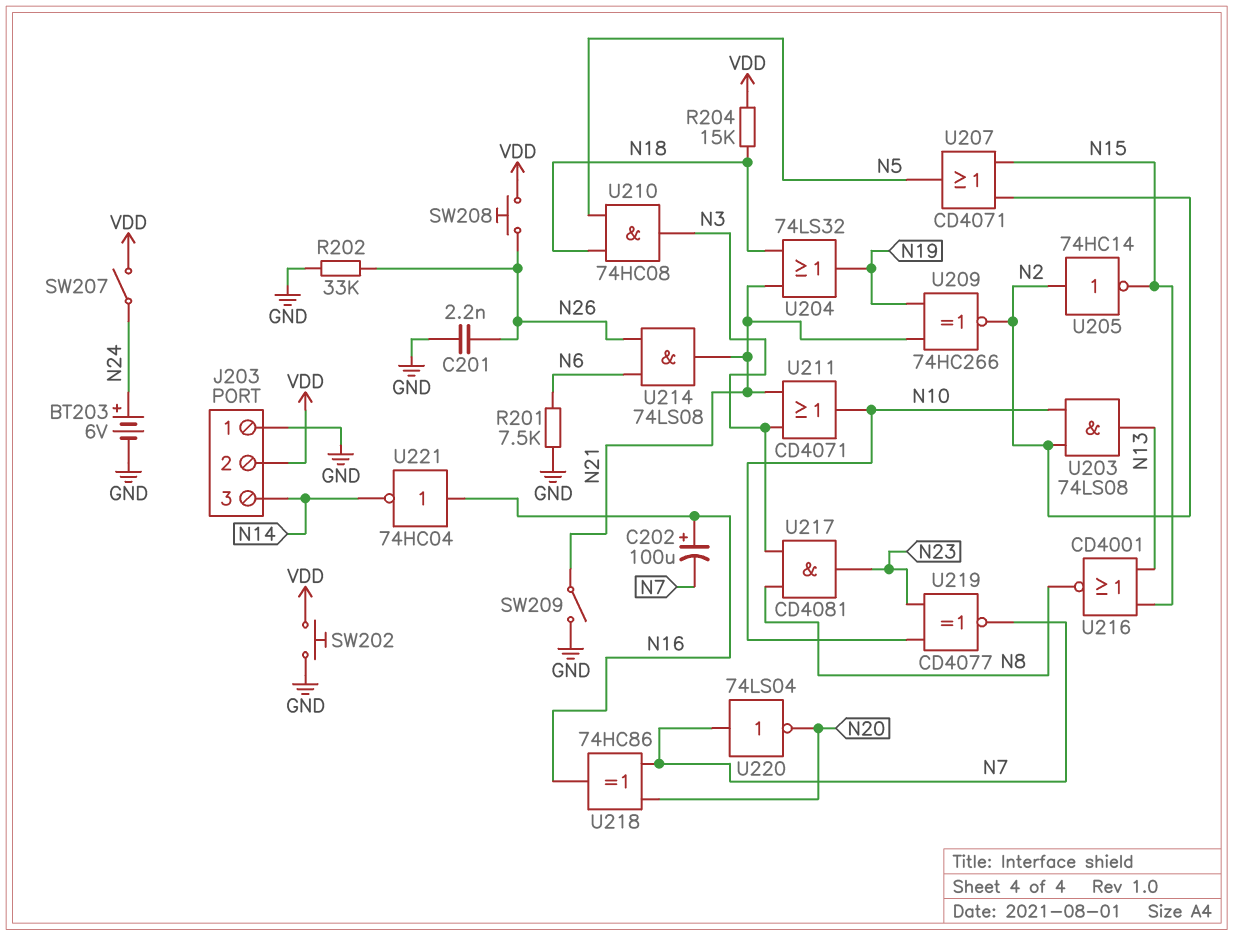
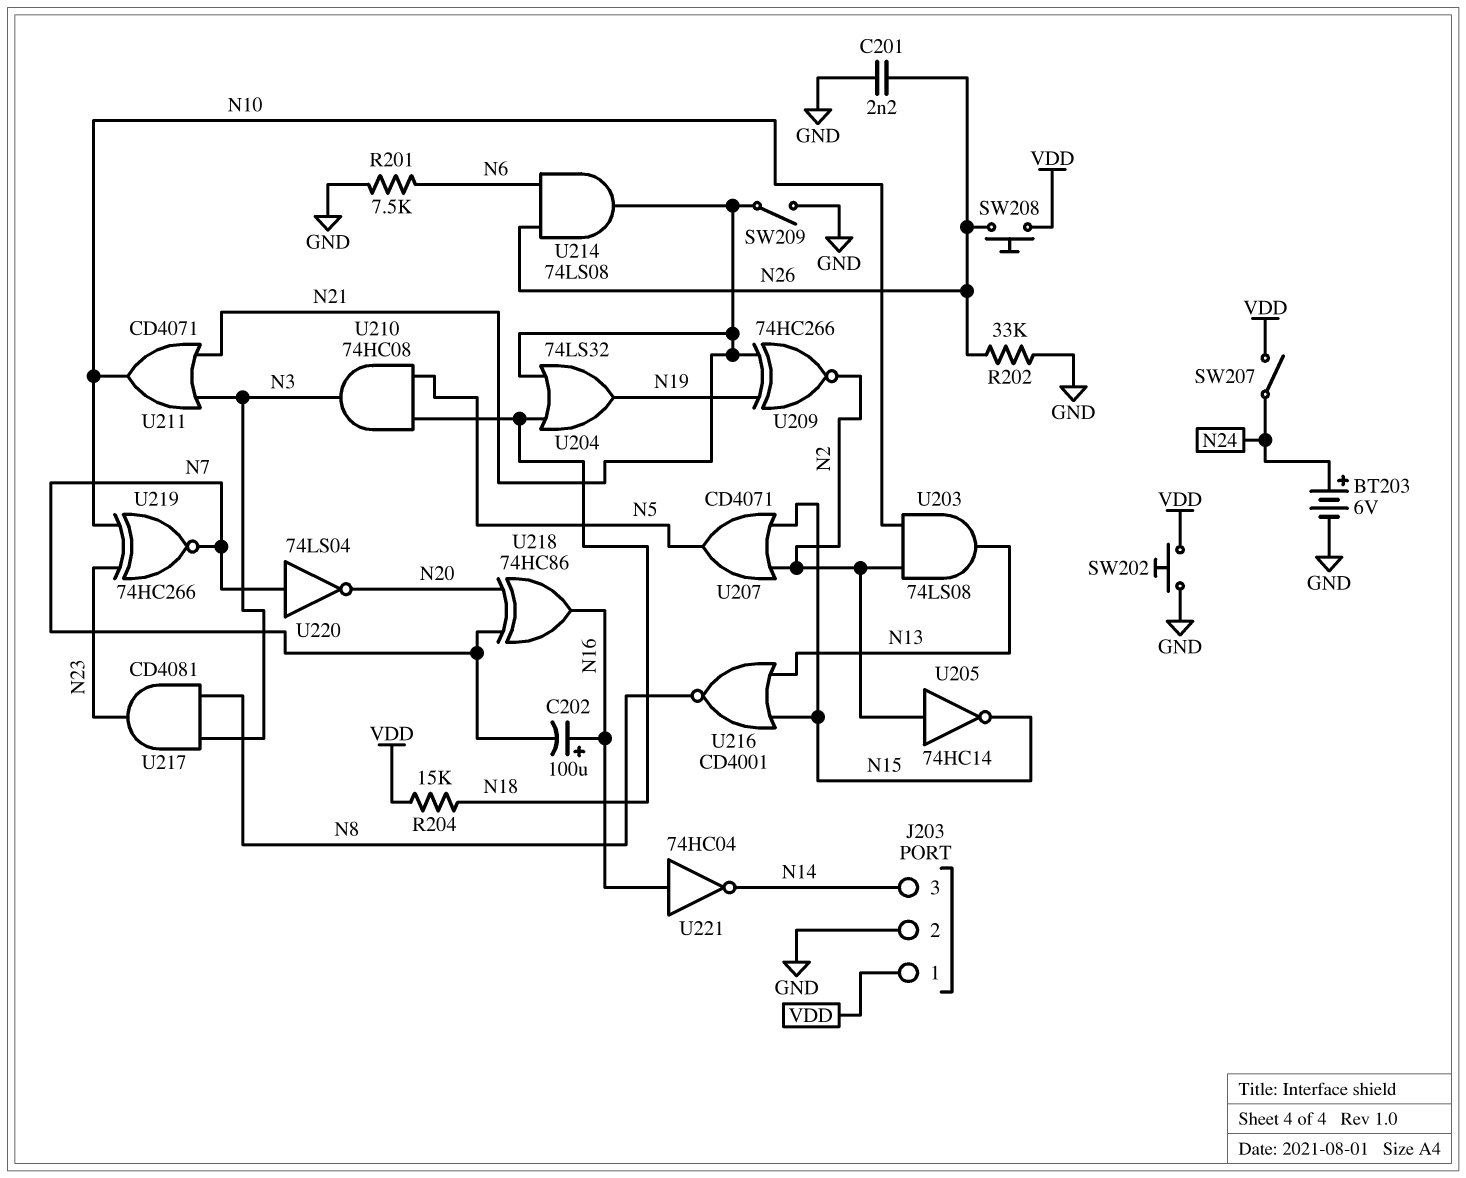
J203 pin 1: GND -> VDD
J203 pin 2: VDD -> GND
U219: XNOR CD4077 (in N10, in N23, out N7) -> XNOR 74HC266 (in N10, in N23, out N7)

